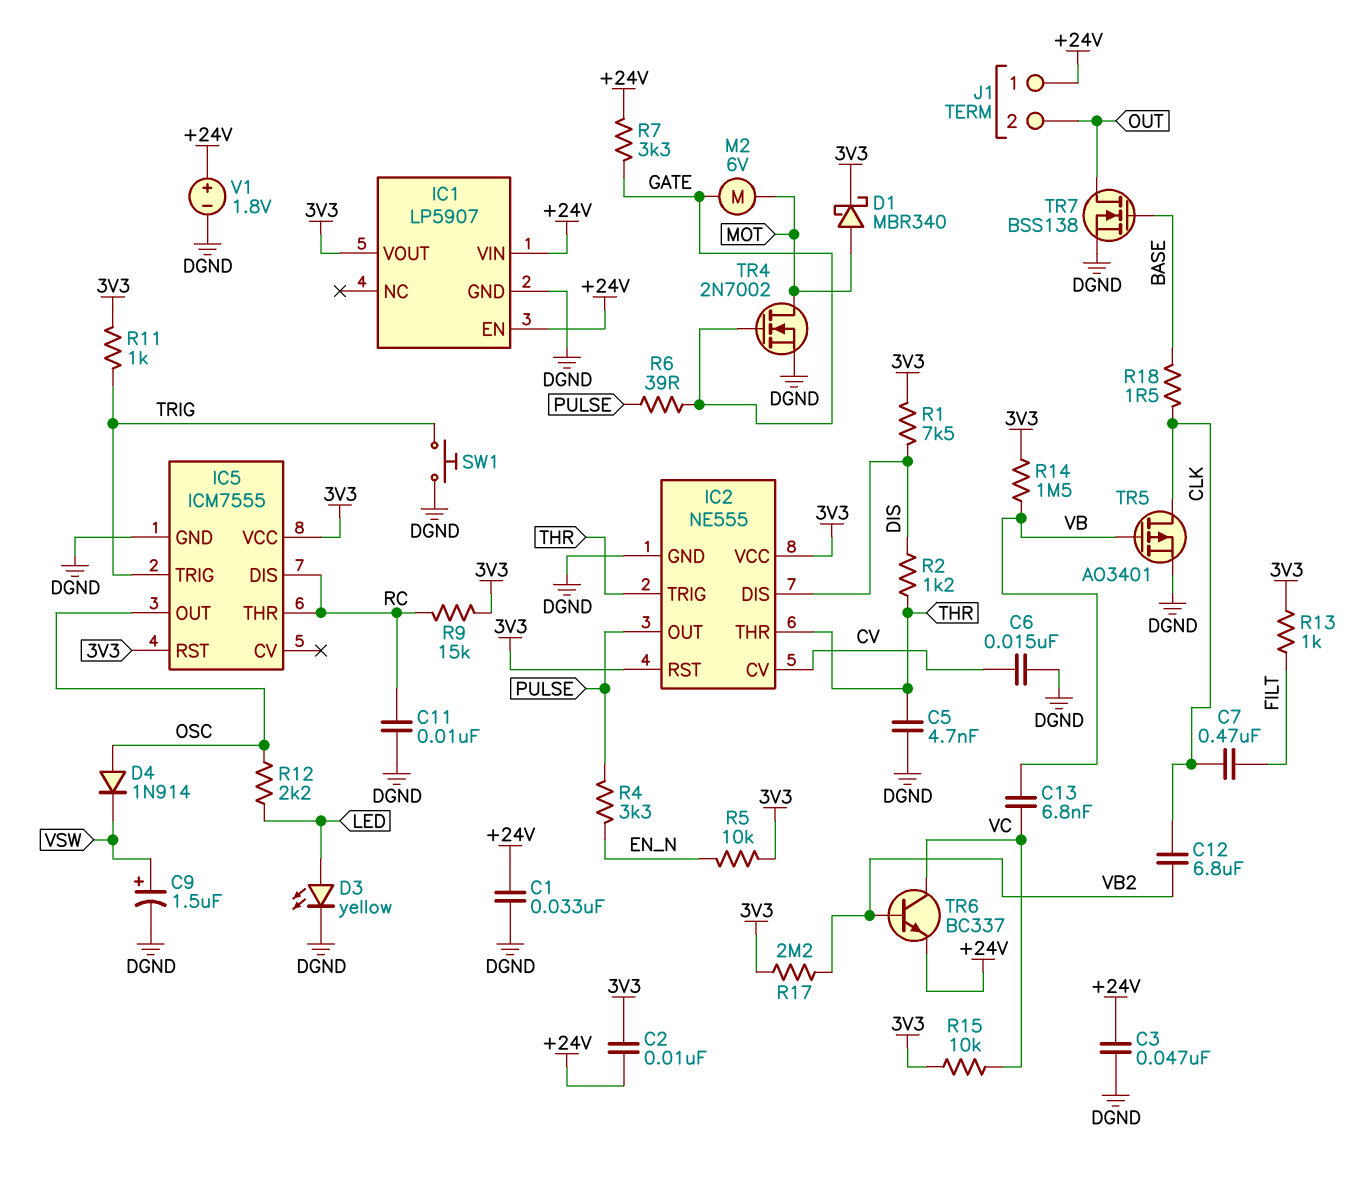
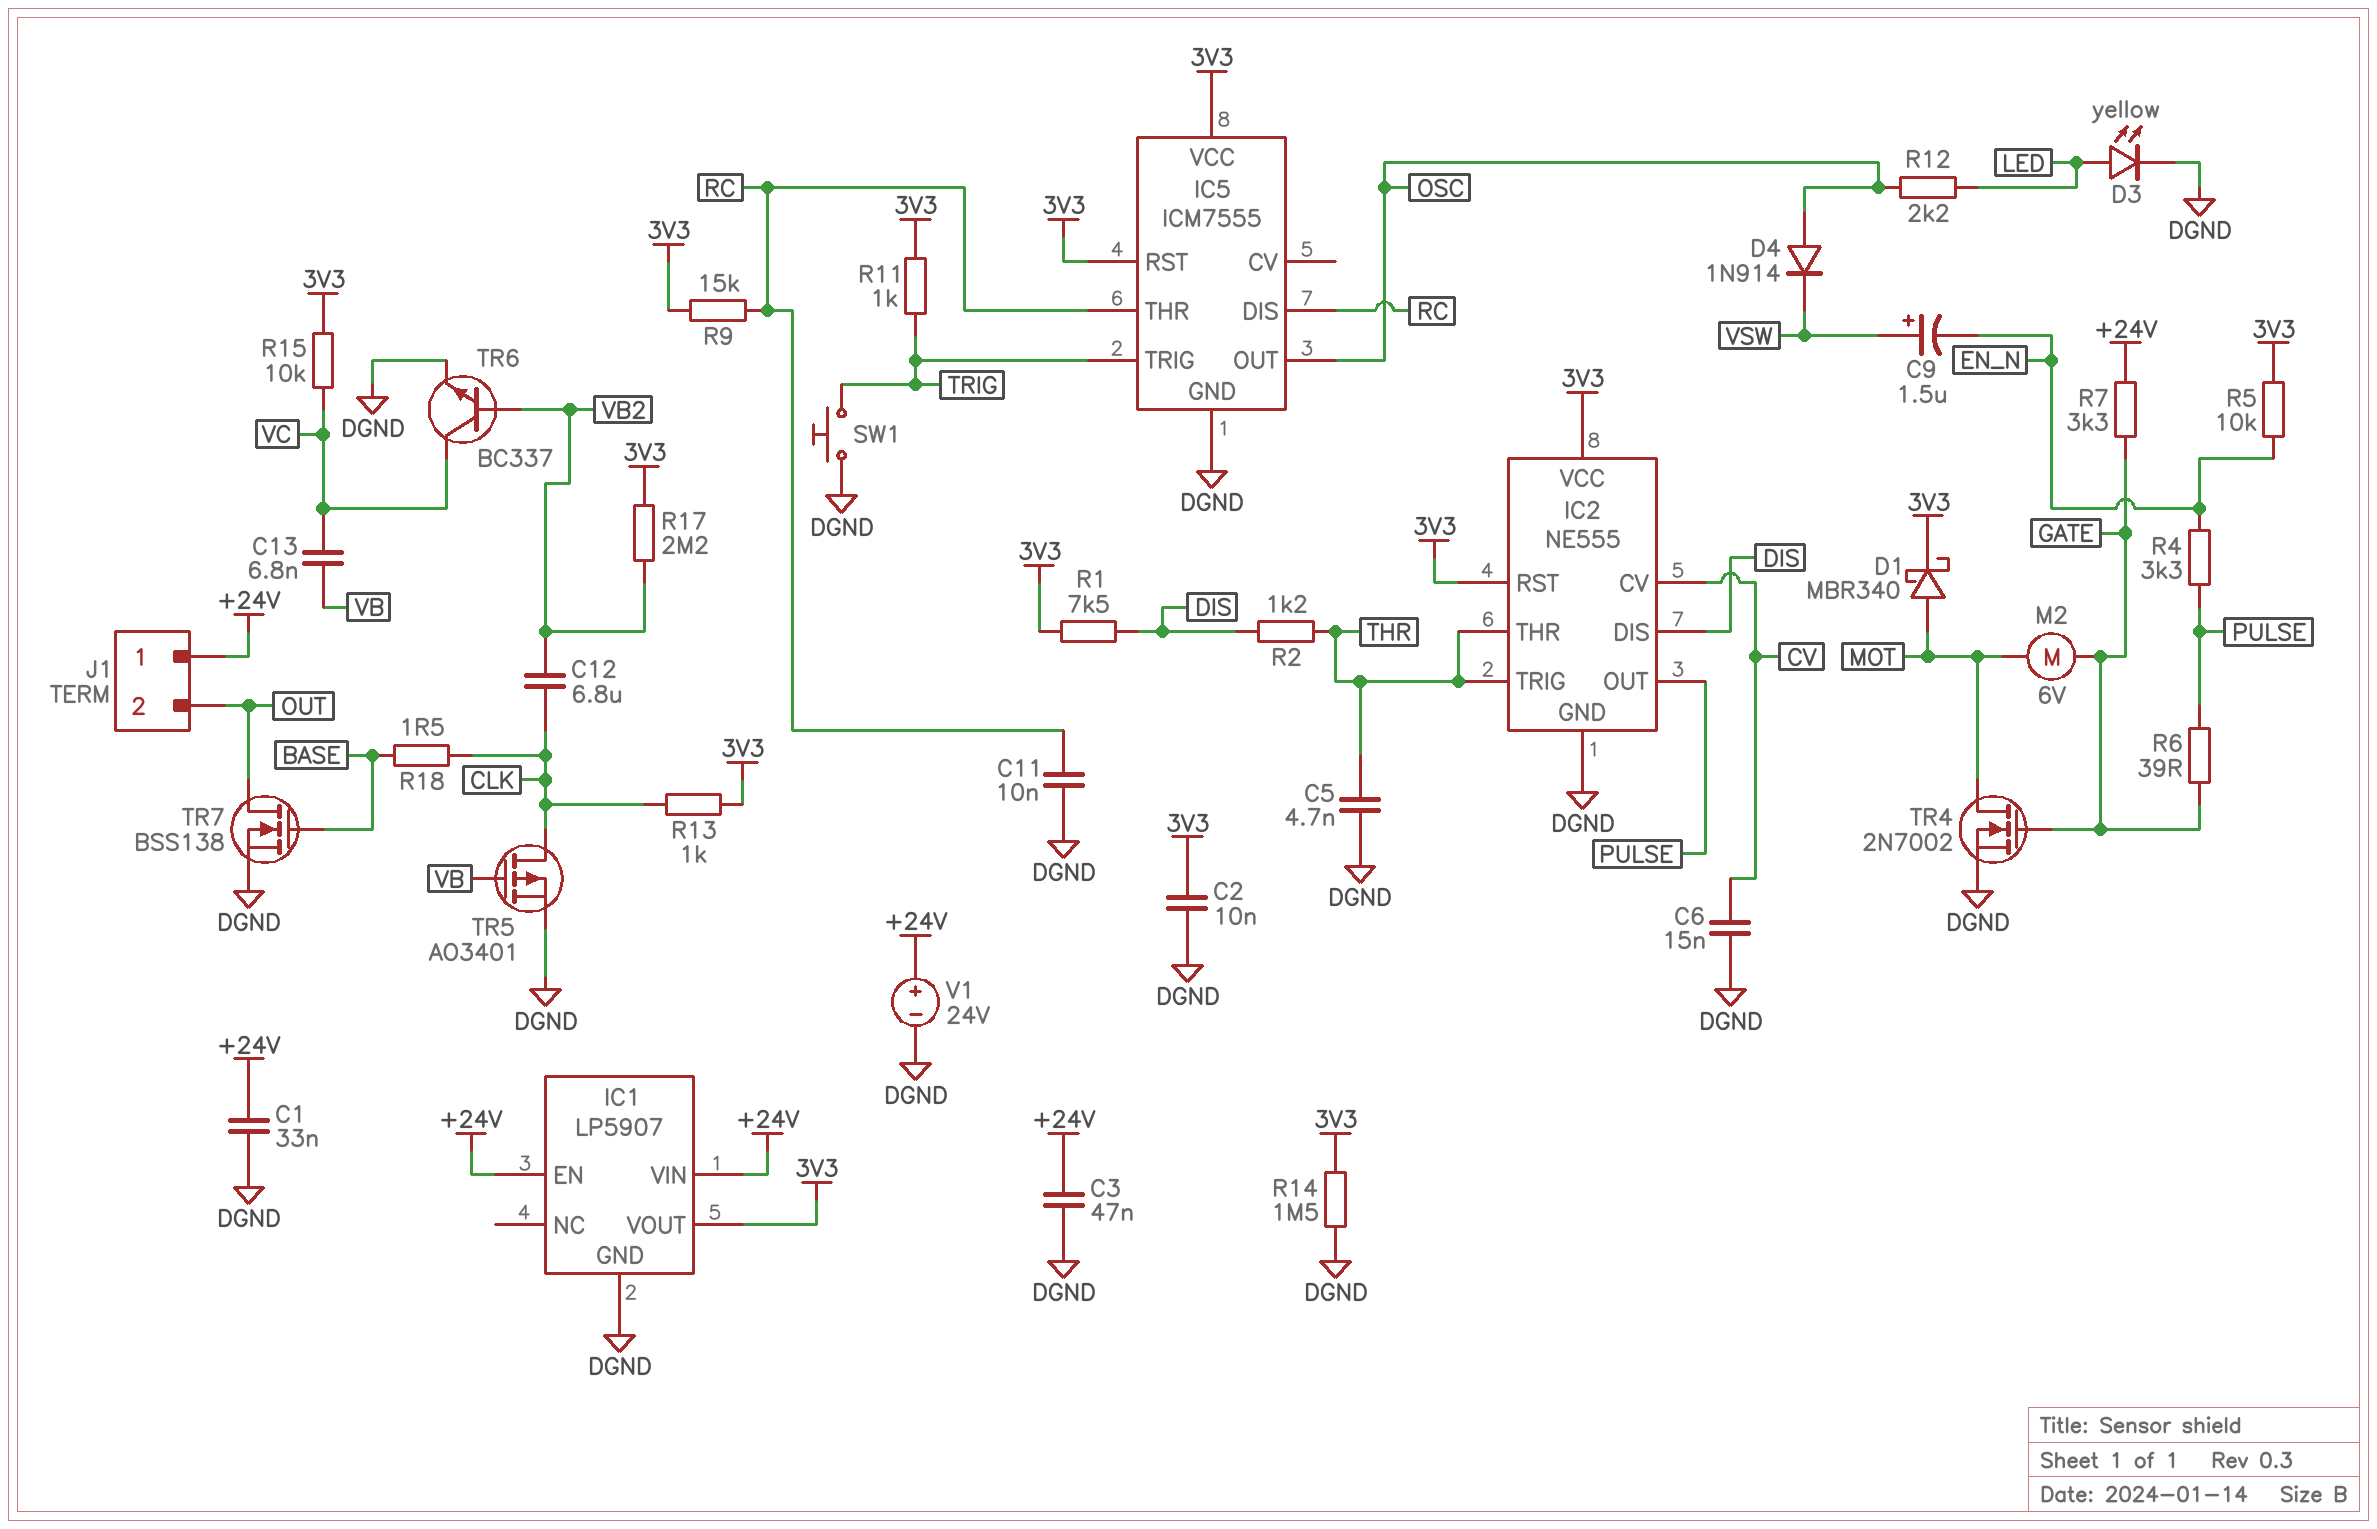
C2: 10nF (+24V, 3V3) -> 10nF (3V3, DGND)
C7: 470nF (CLK, FILT) -> none
C9: 1.5uF (plus VSW, minus DGND) -> 1.5uF (plus VSW, minus EN_N)
R13: 1k (3V3, FILT) -> 1k (3V3, CLK)
R14: 1.5M (3V3, VB) -> 1.5M (3V3, DGND)
TR6: NPN BC337 (B VB2, C VC, E +24V) -> NPN BC337 (B VB2, C VC, E DGND)
V1: 1.8V (plus +24V, minus DGND) -> 24V (plus +24V, minus DGND)

